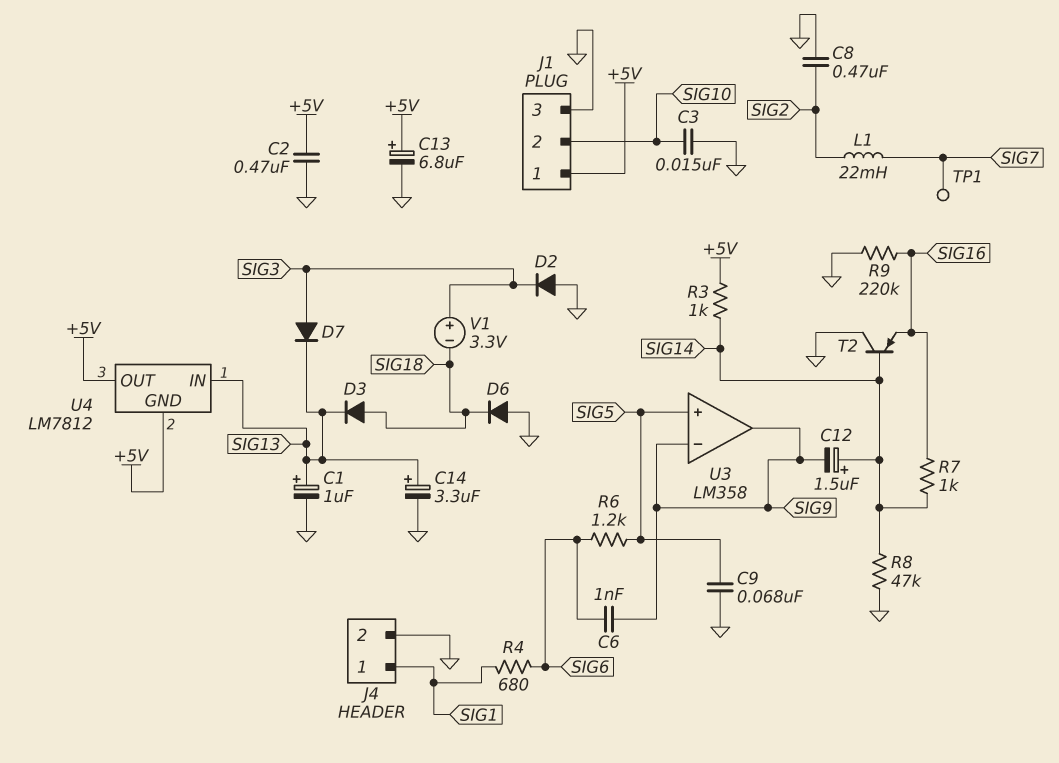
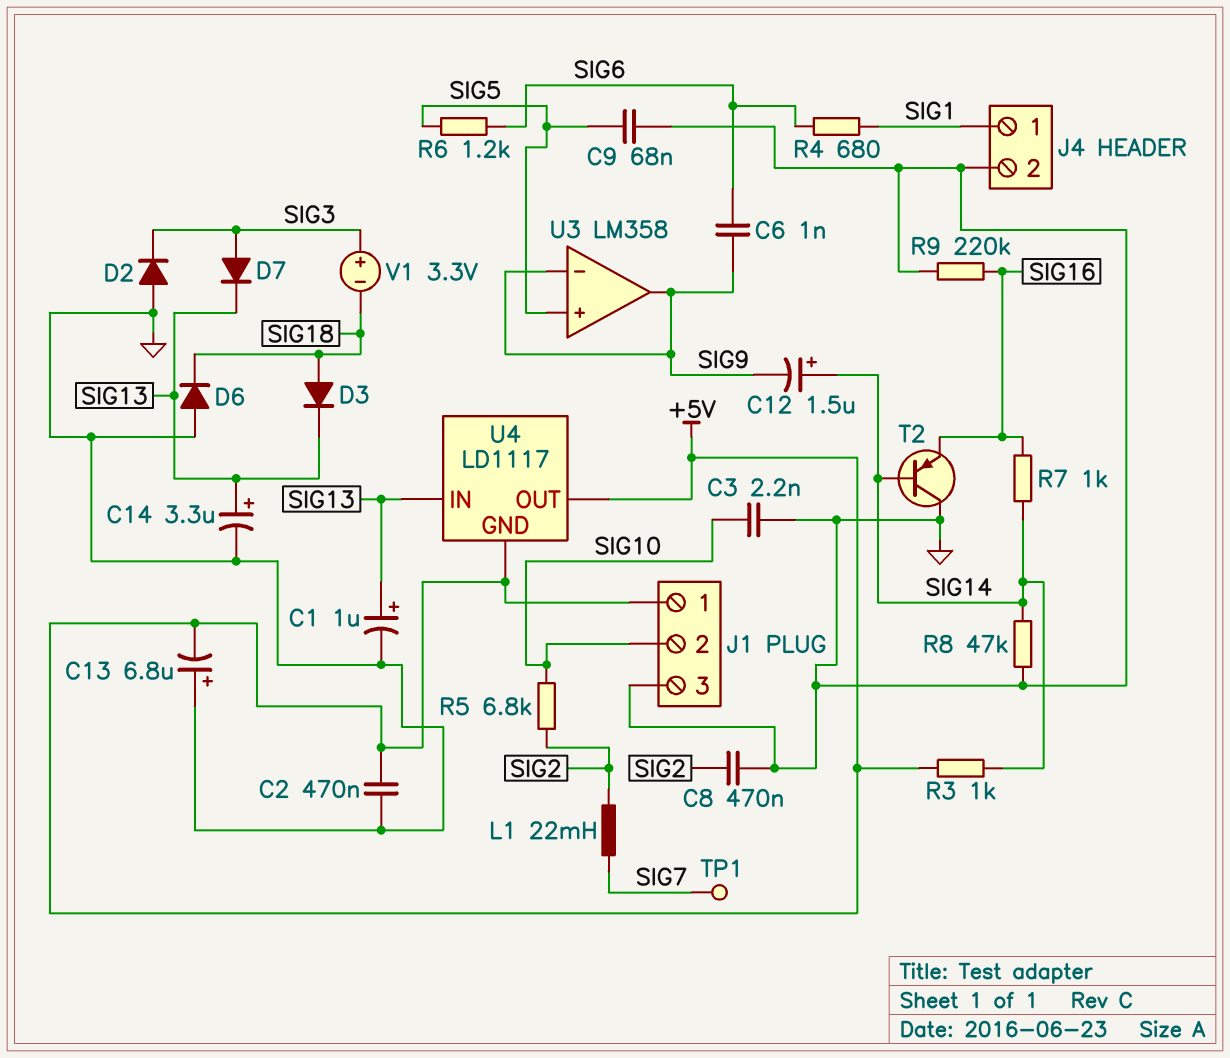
C3: 15nF (GND, SIG10) -> 2.2nF (GND, SIG10)
C13: 6.8uF (plus +5V, minus GND) -> 6.8uF (plus GND, minus +5V)
R5: none -> 6.8k (SIG2, SIG10)
U4: LM7812 -> LD1117

